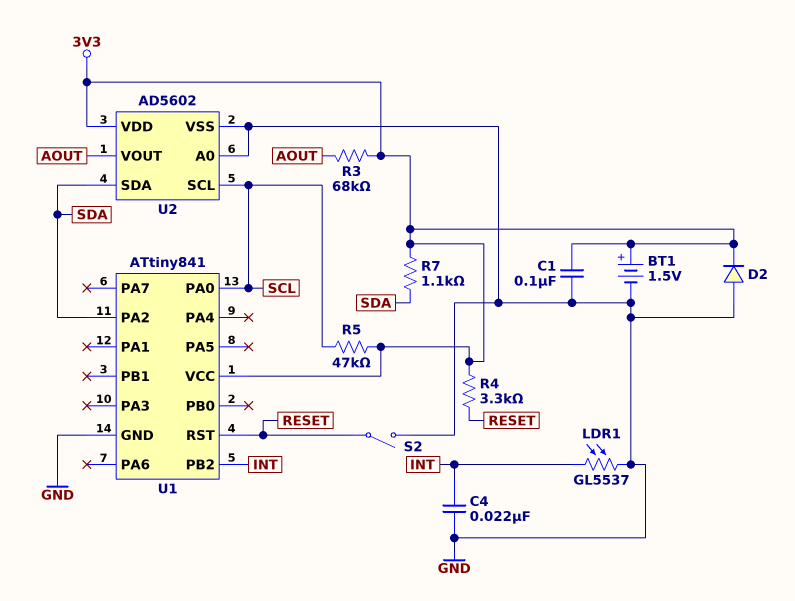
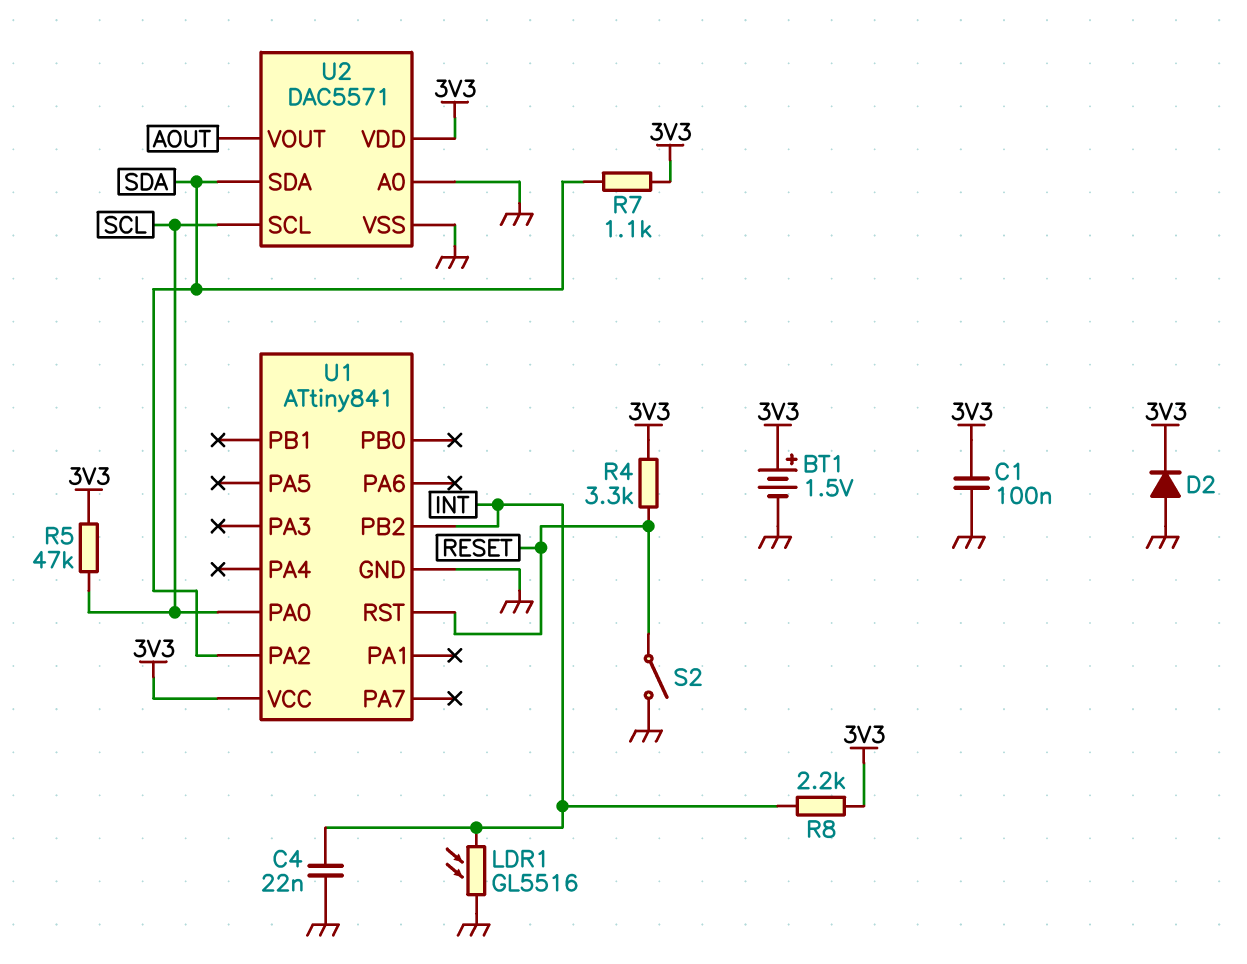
LDR1: GL5537 (GND, INT) -> GL5516 (GND, INT)
R3: 68k (3V3, AOUT) -> none
R8: none -> 2.2k (3V3, INT)
U2: AD5602 -> DAC5571

